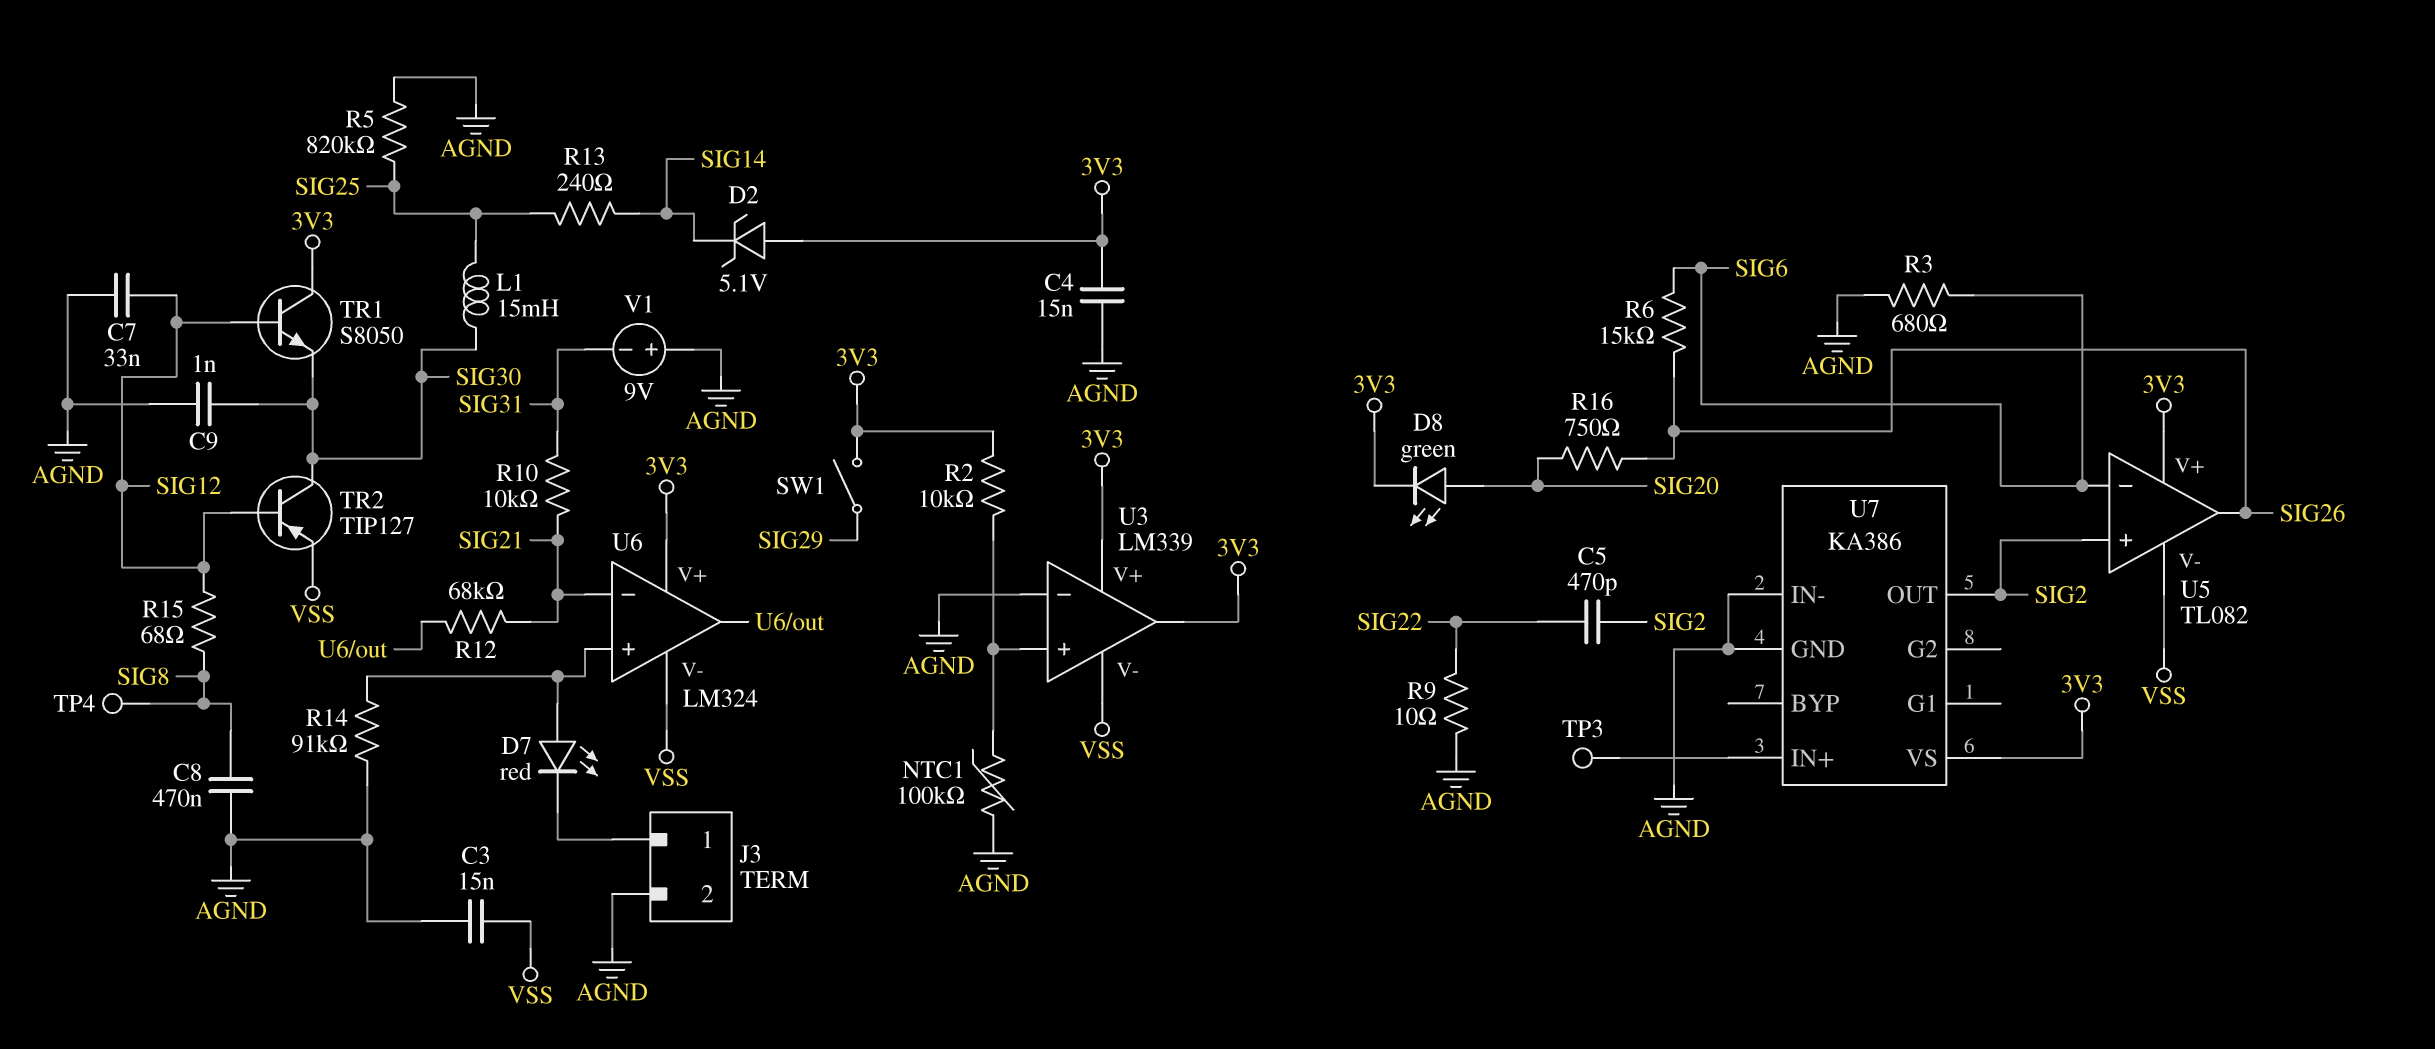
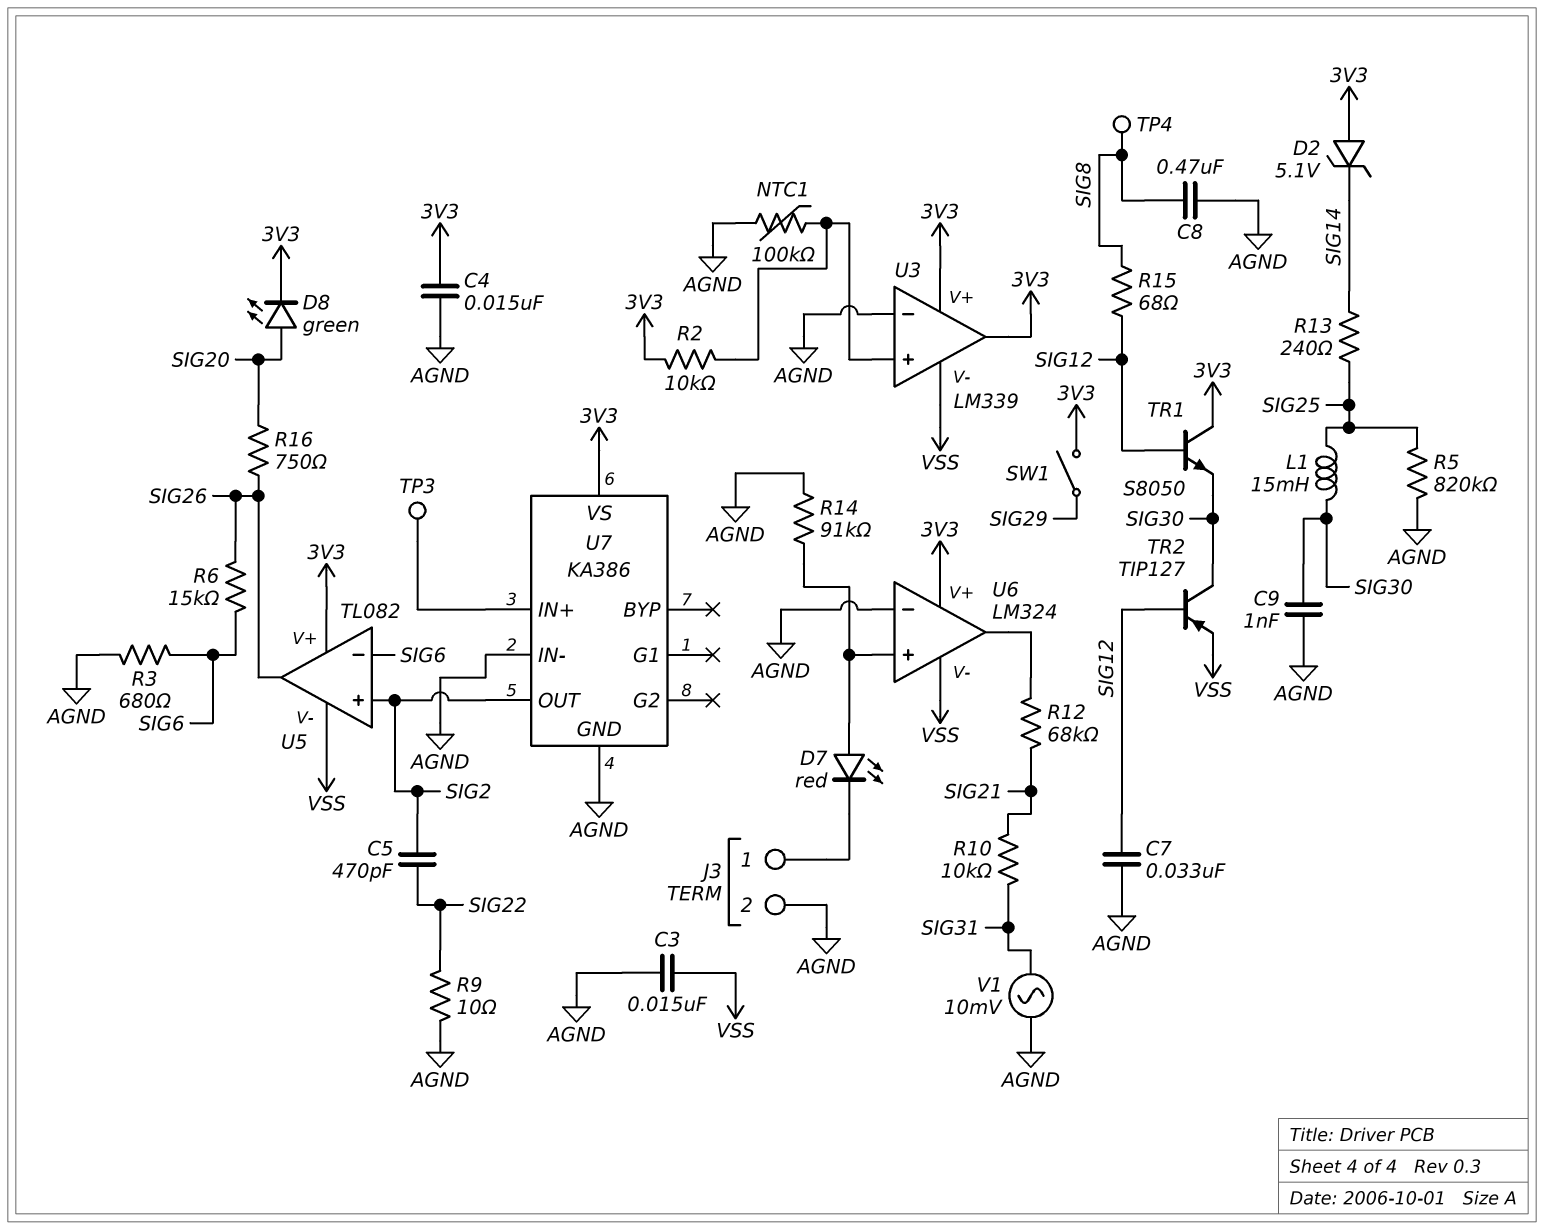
U6 pin in-: SIG21 -> AGND
V1: 9V (plus AGND, minus SIG31) -> AC 10mV (AGND, SIG31)

